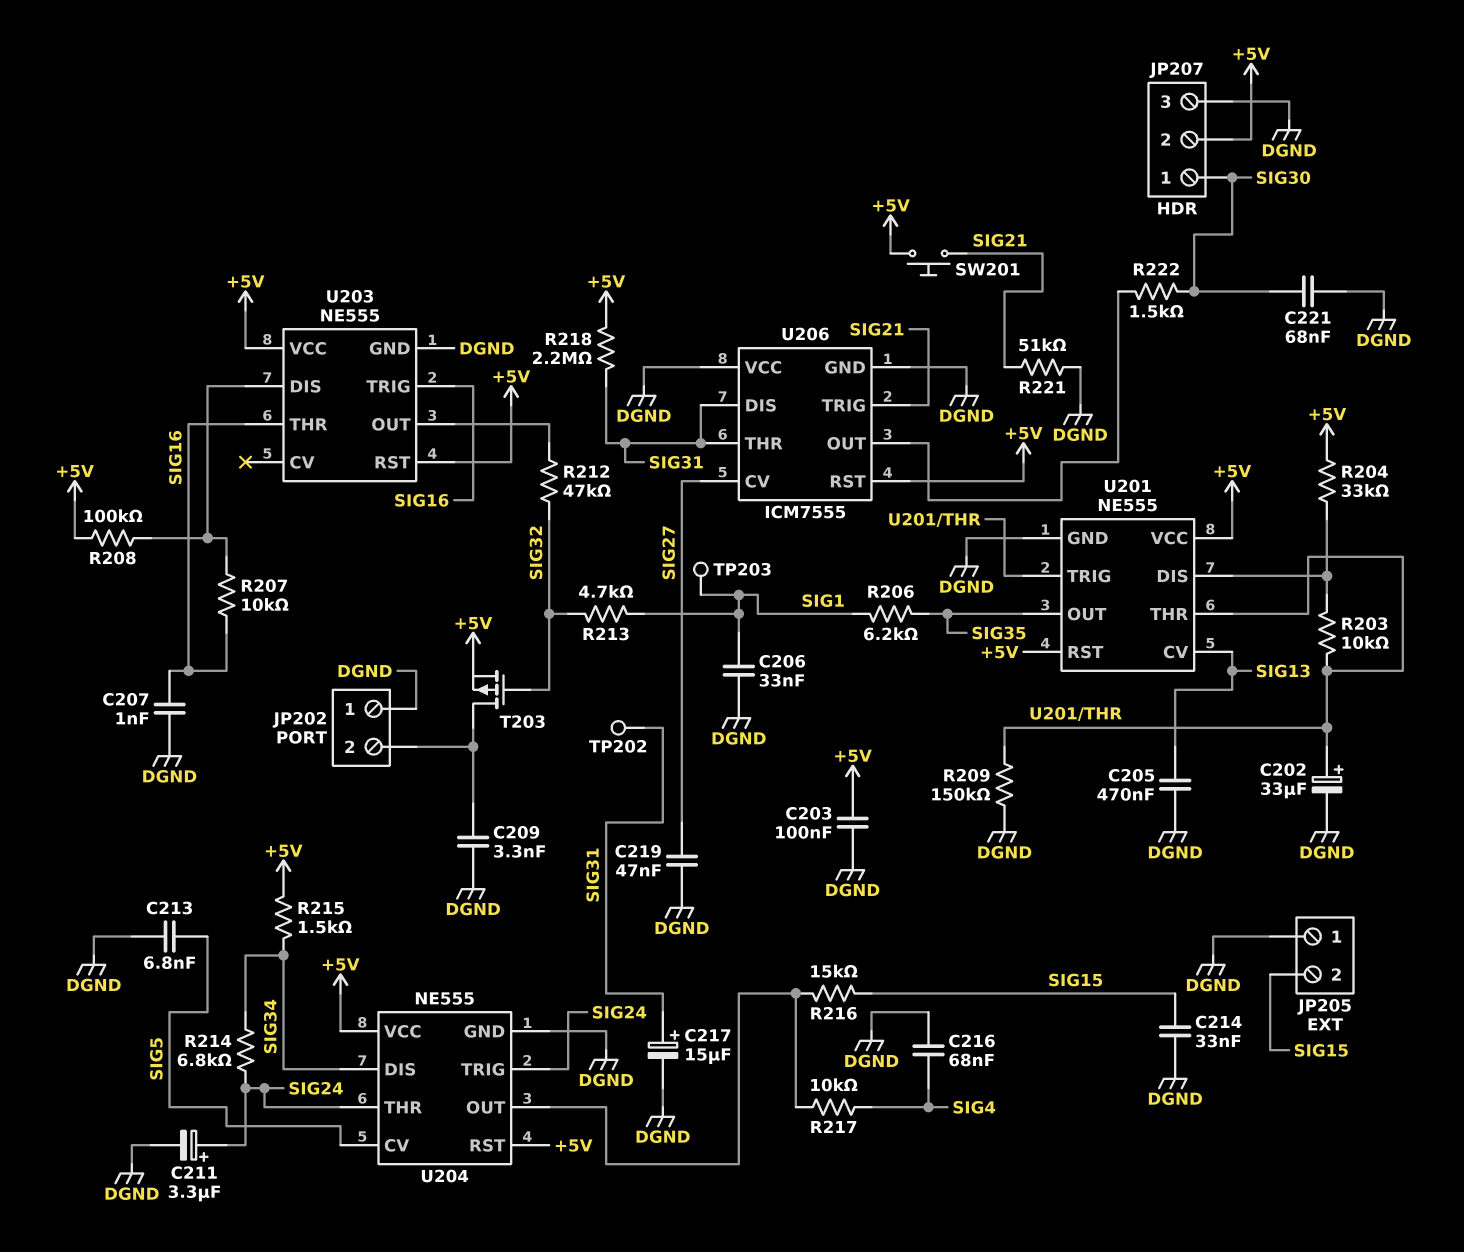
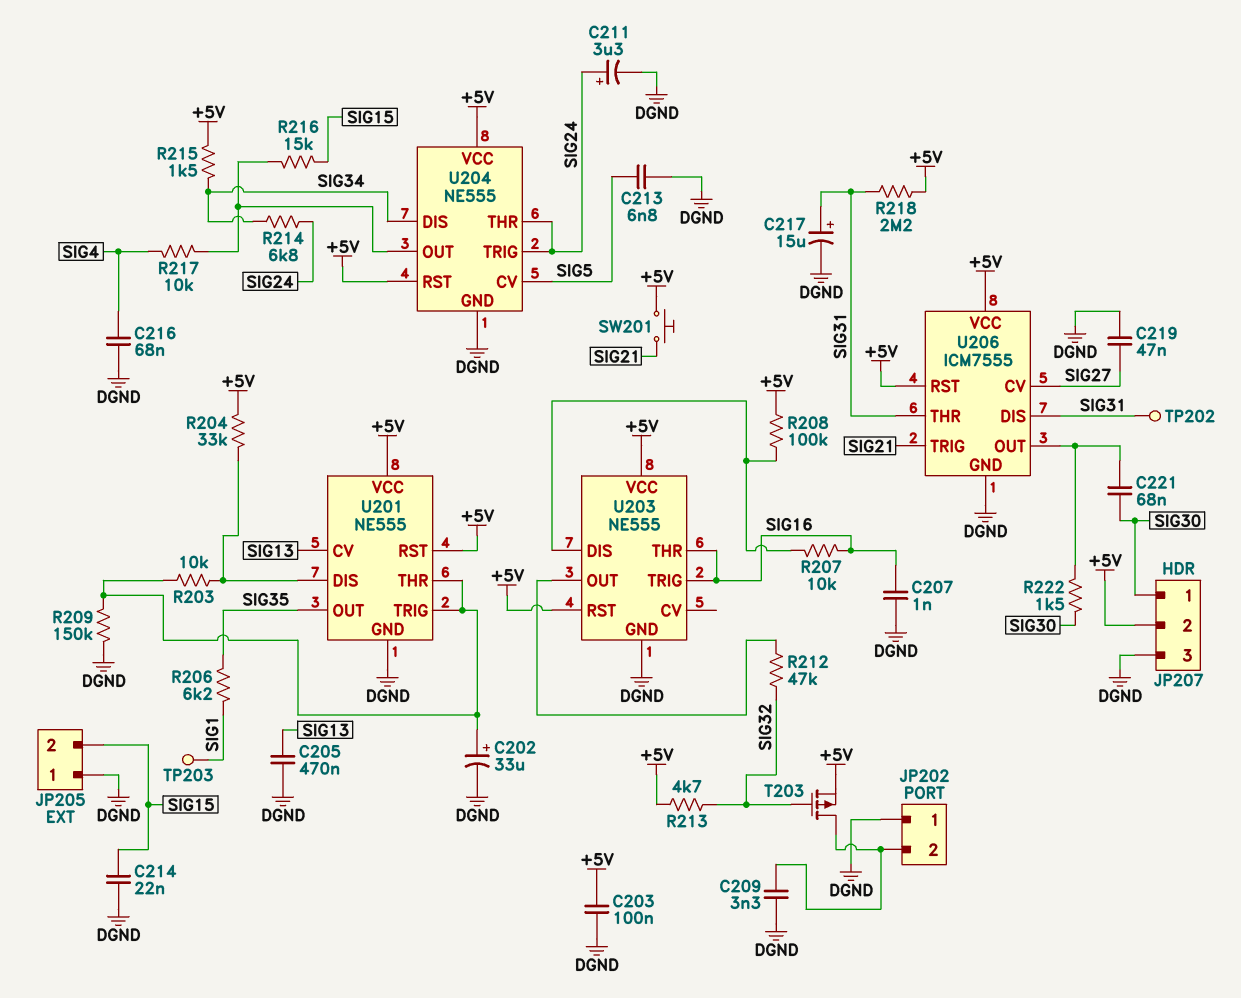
C206: 33nF (DGND, SIG1) -> none
C214: 33nF (DGND, SIG15) -> 22nF (DGND, SIG15)
C221: 68nF (DGND, SIG30) -> 68nF (SIG30, U206/OUT)
R213: 4.7k (SIG1, SIG32) -> 4.7k (+5V, SIG32)
R221: 51k (DGND, SIG21) -> none
U206 pin VCC: DGND -> +5V

